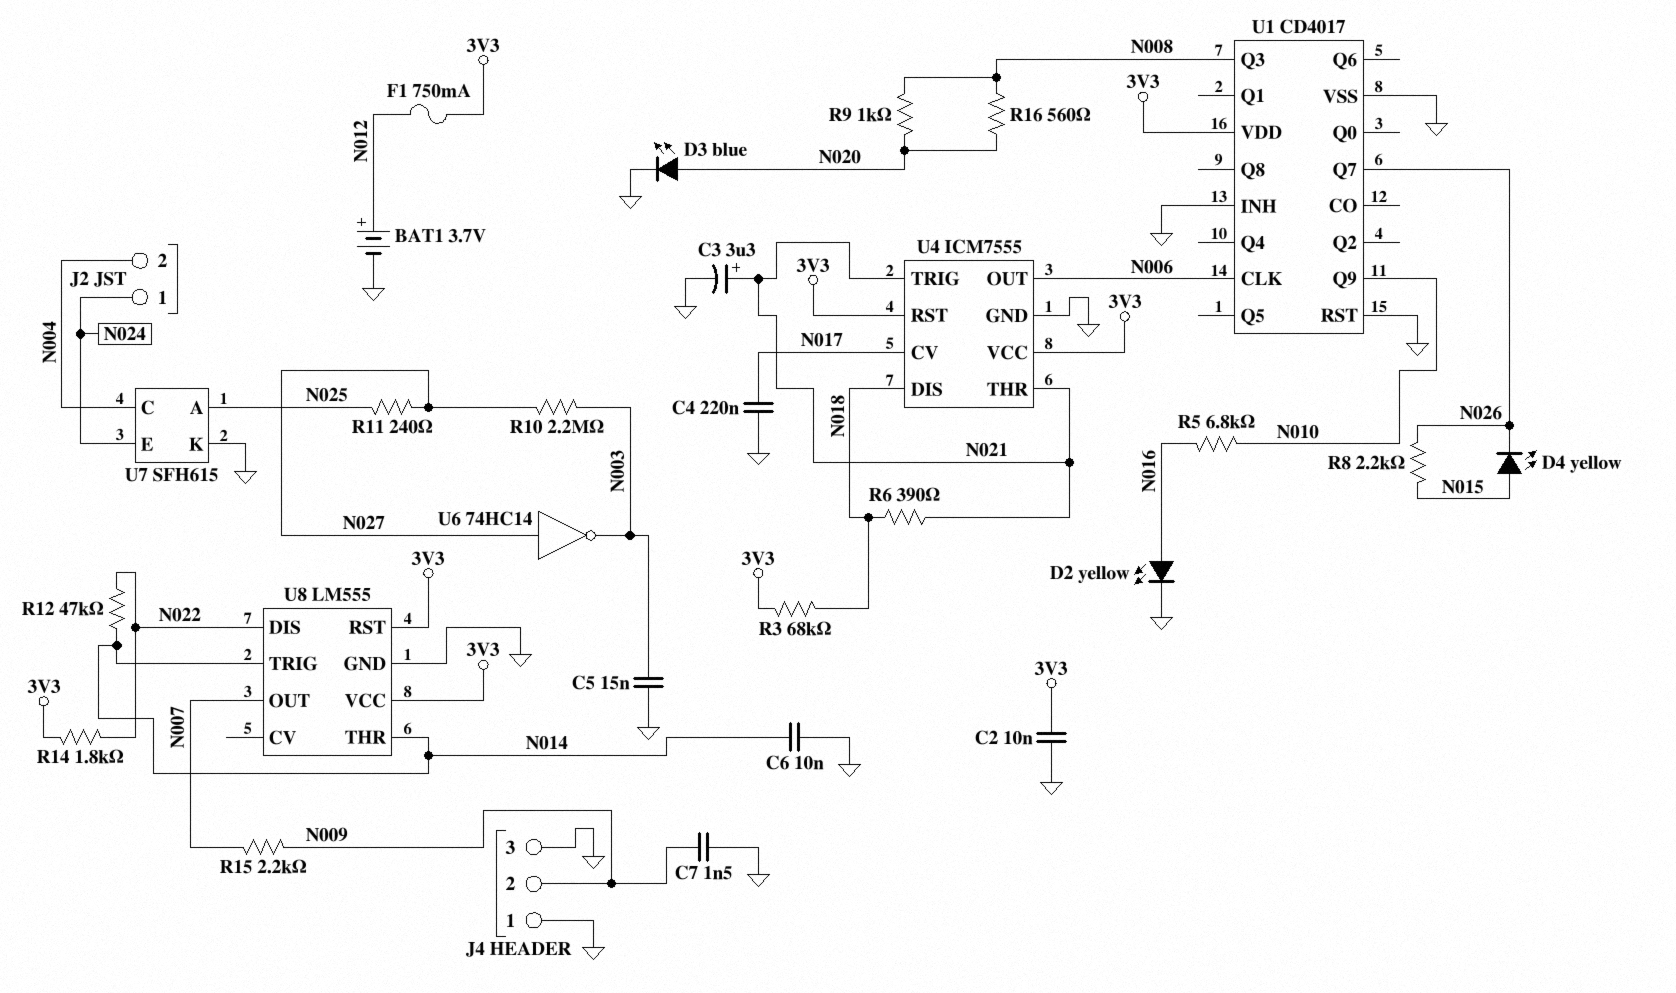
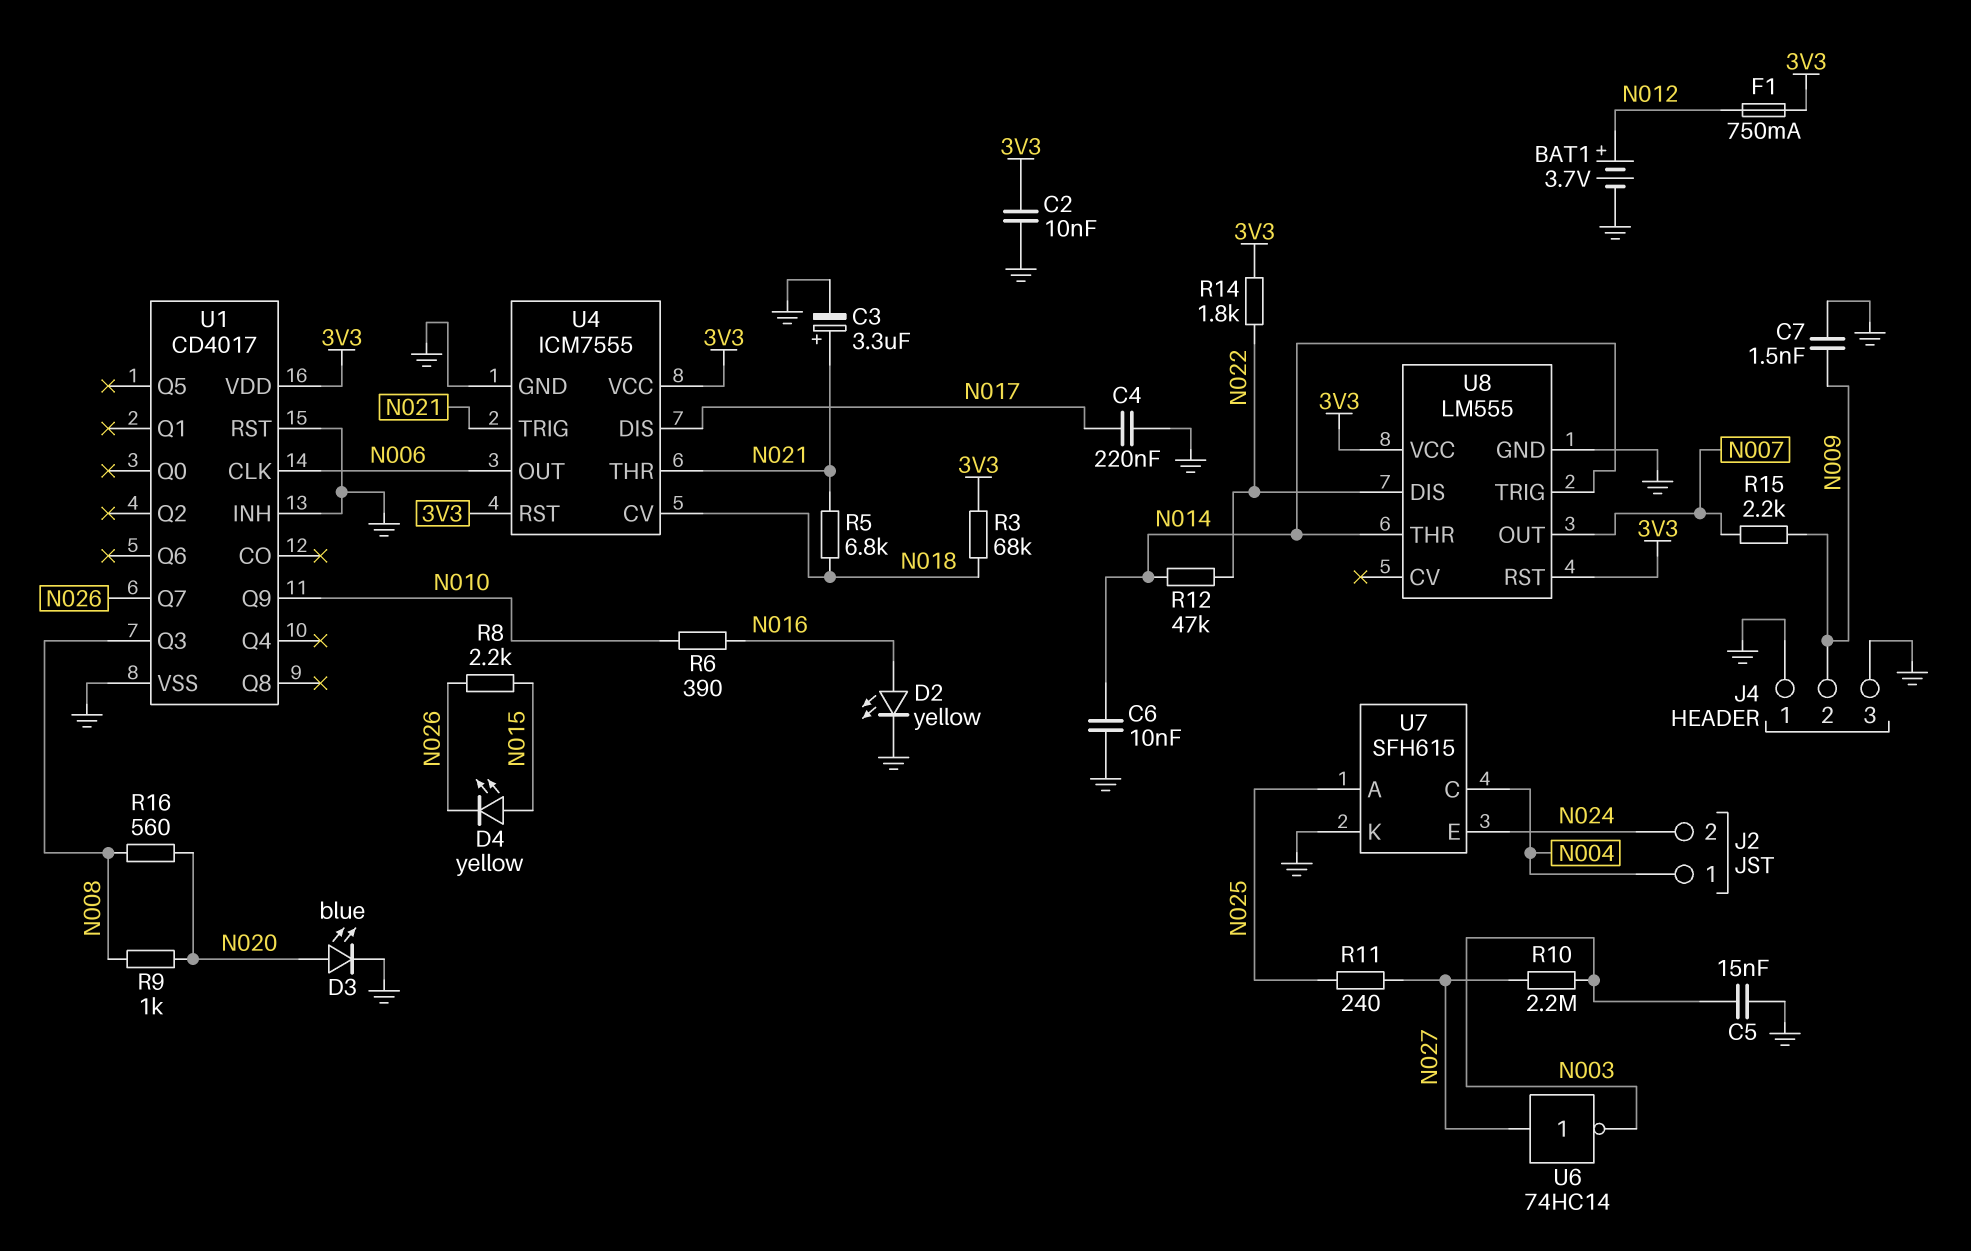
J2 pin 1: N024 -> N004
J2 pin 2: N004 -> N024
R5: 6.8k (N010, N016) -> 6.8k (N018, N021)
R6: 390 (N018, N021) -> 390 (N010, N016)
U4 pin CV: N017 -> N018
U4 pin DIS: N018 -> N017

